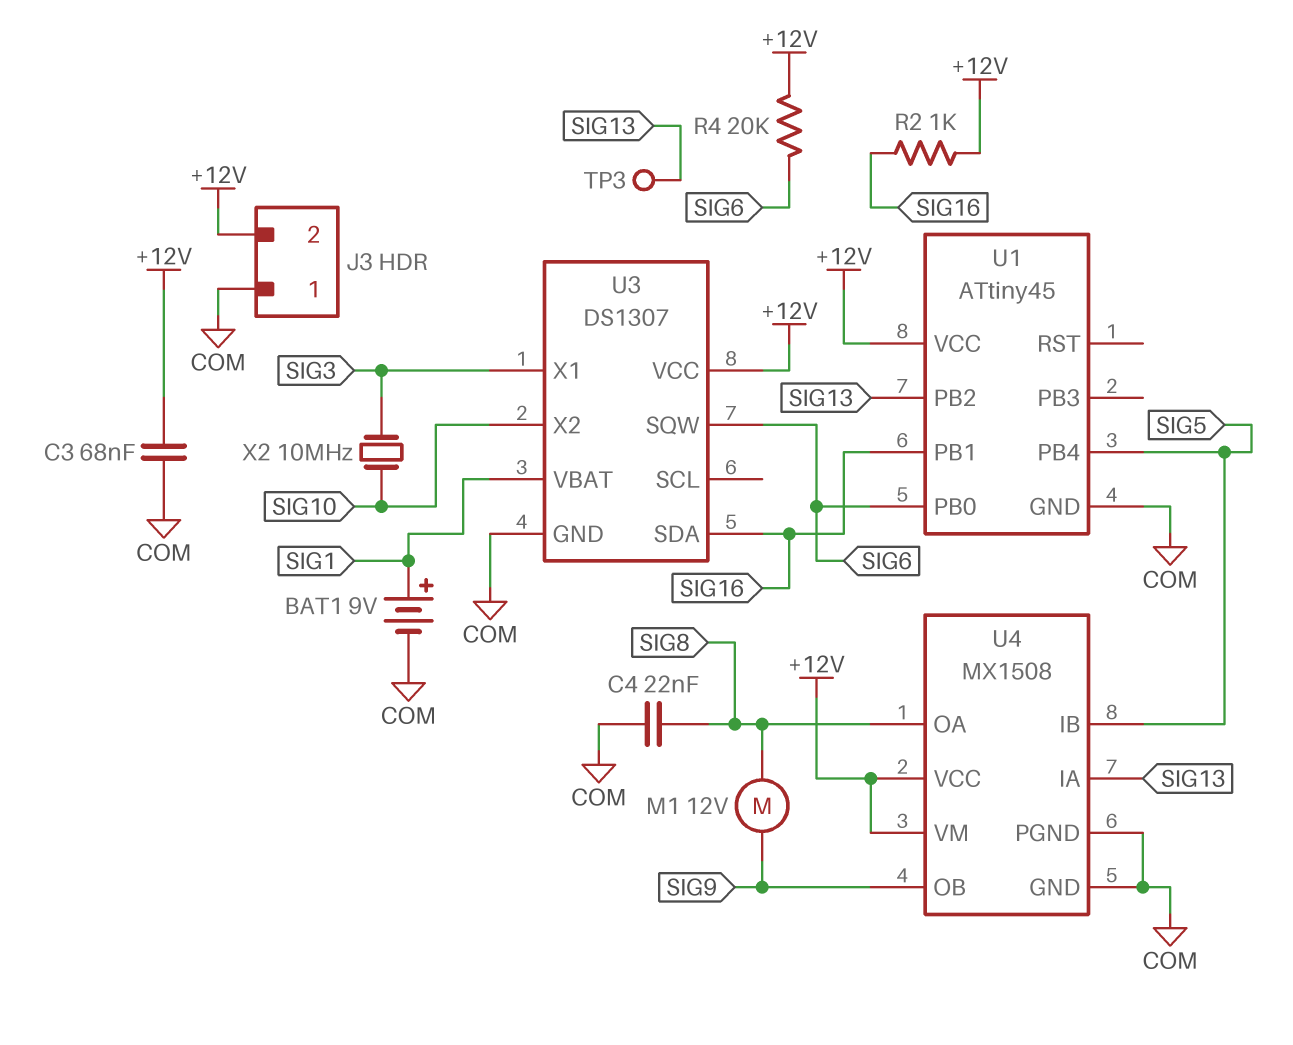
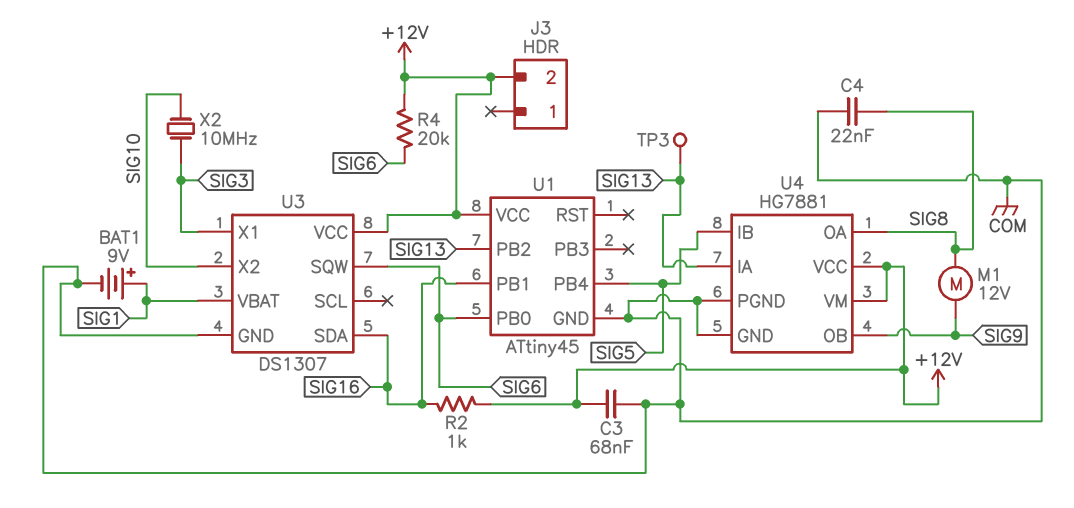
J3 pin 1: COM -> none
U4: MX1508 -> HG7881

